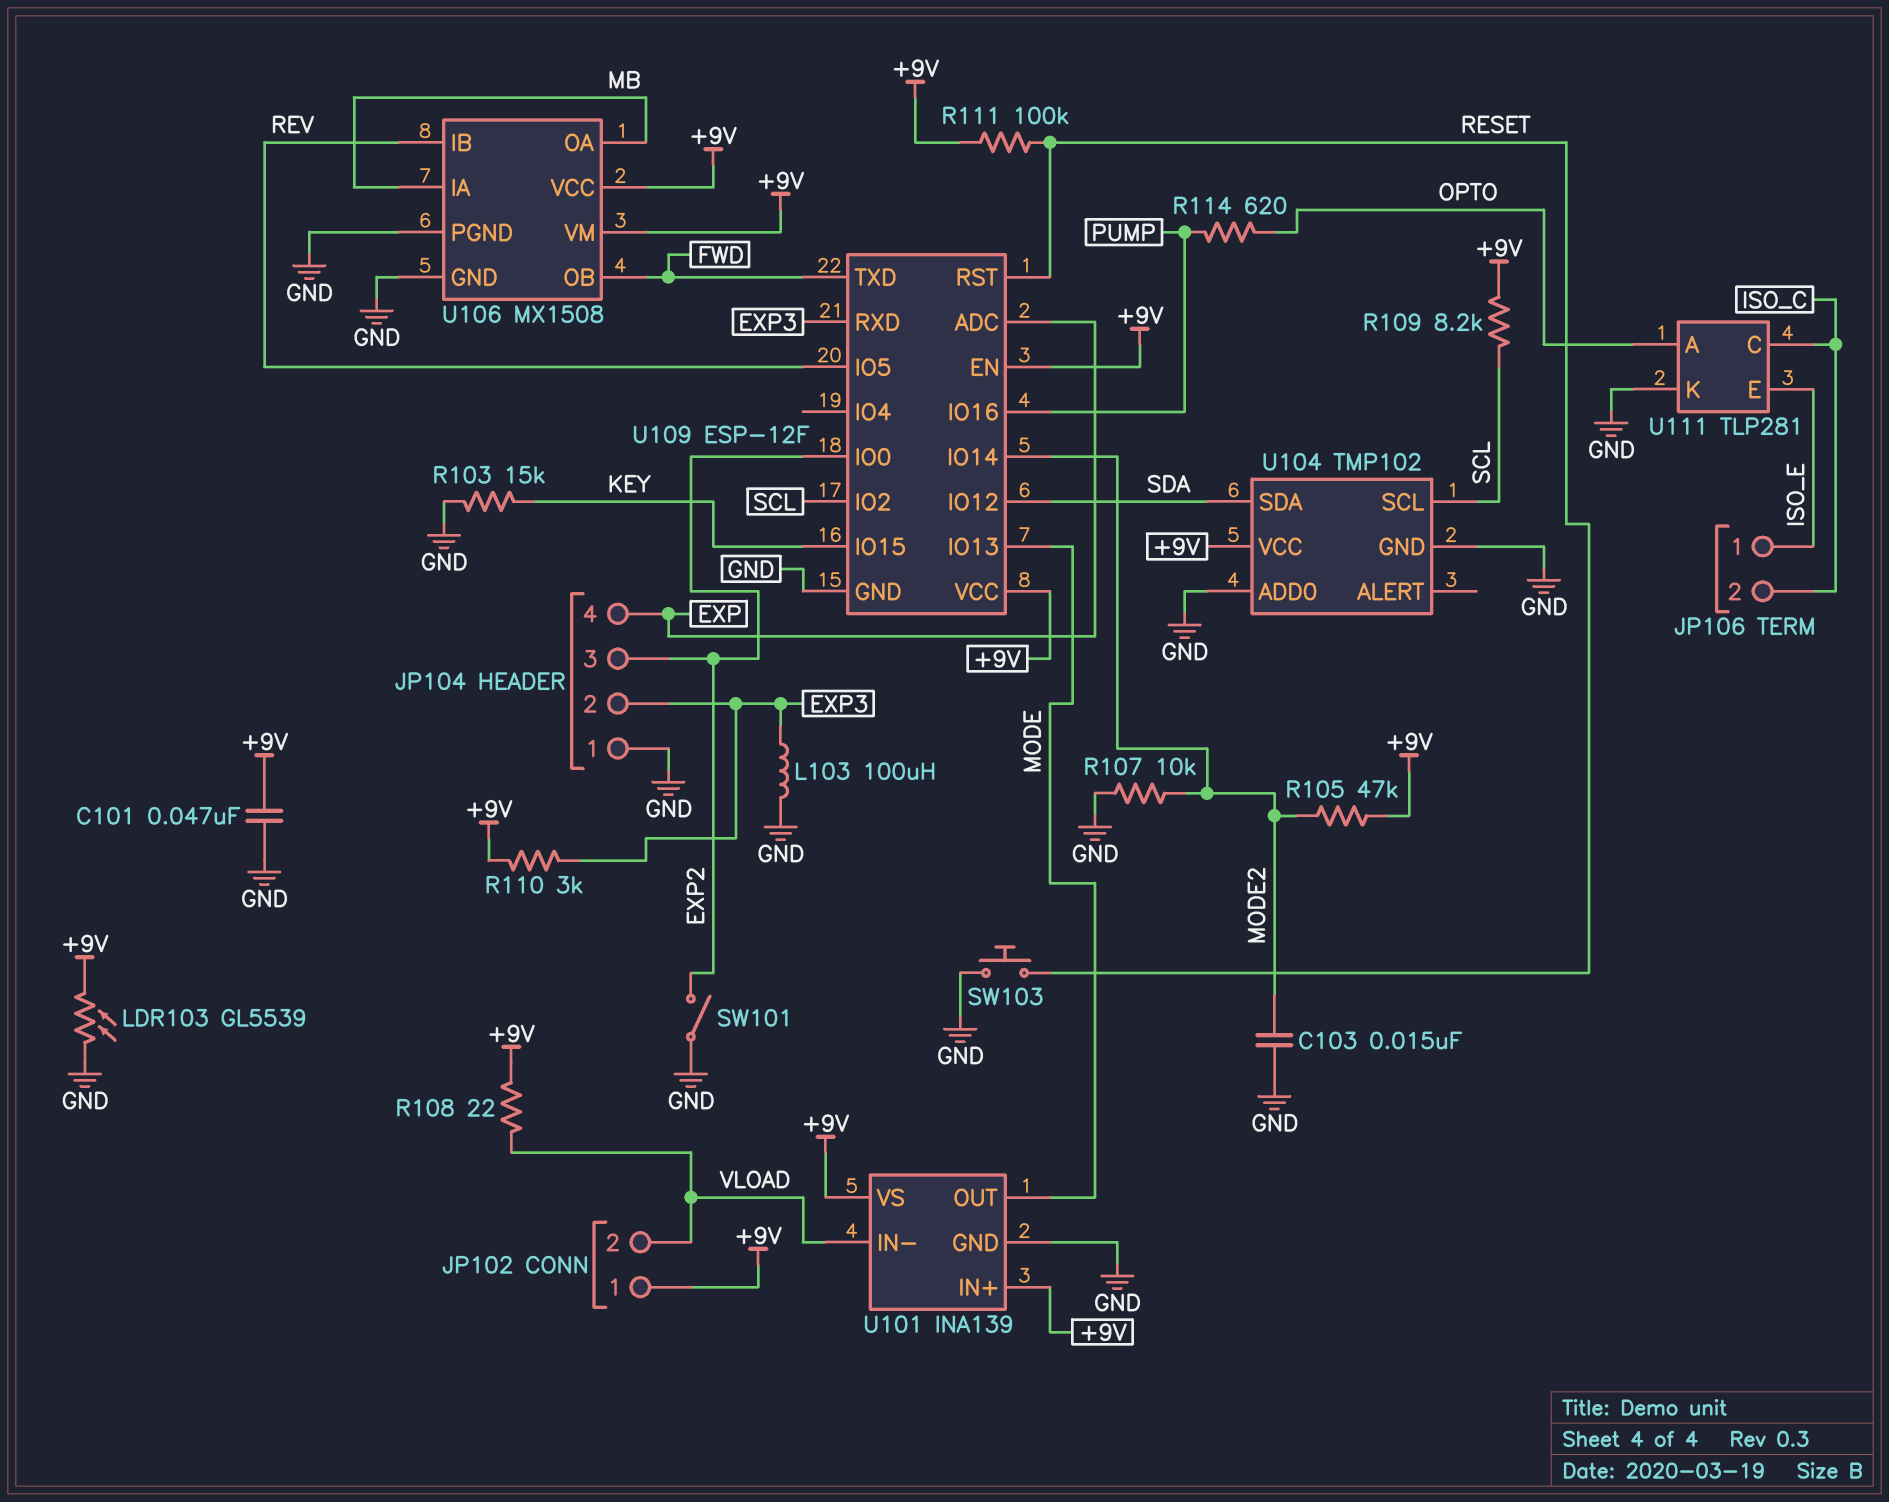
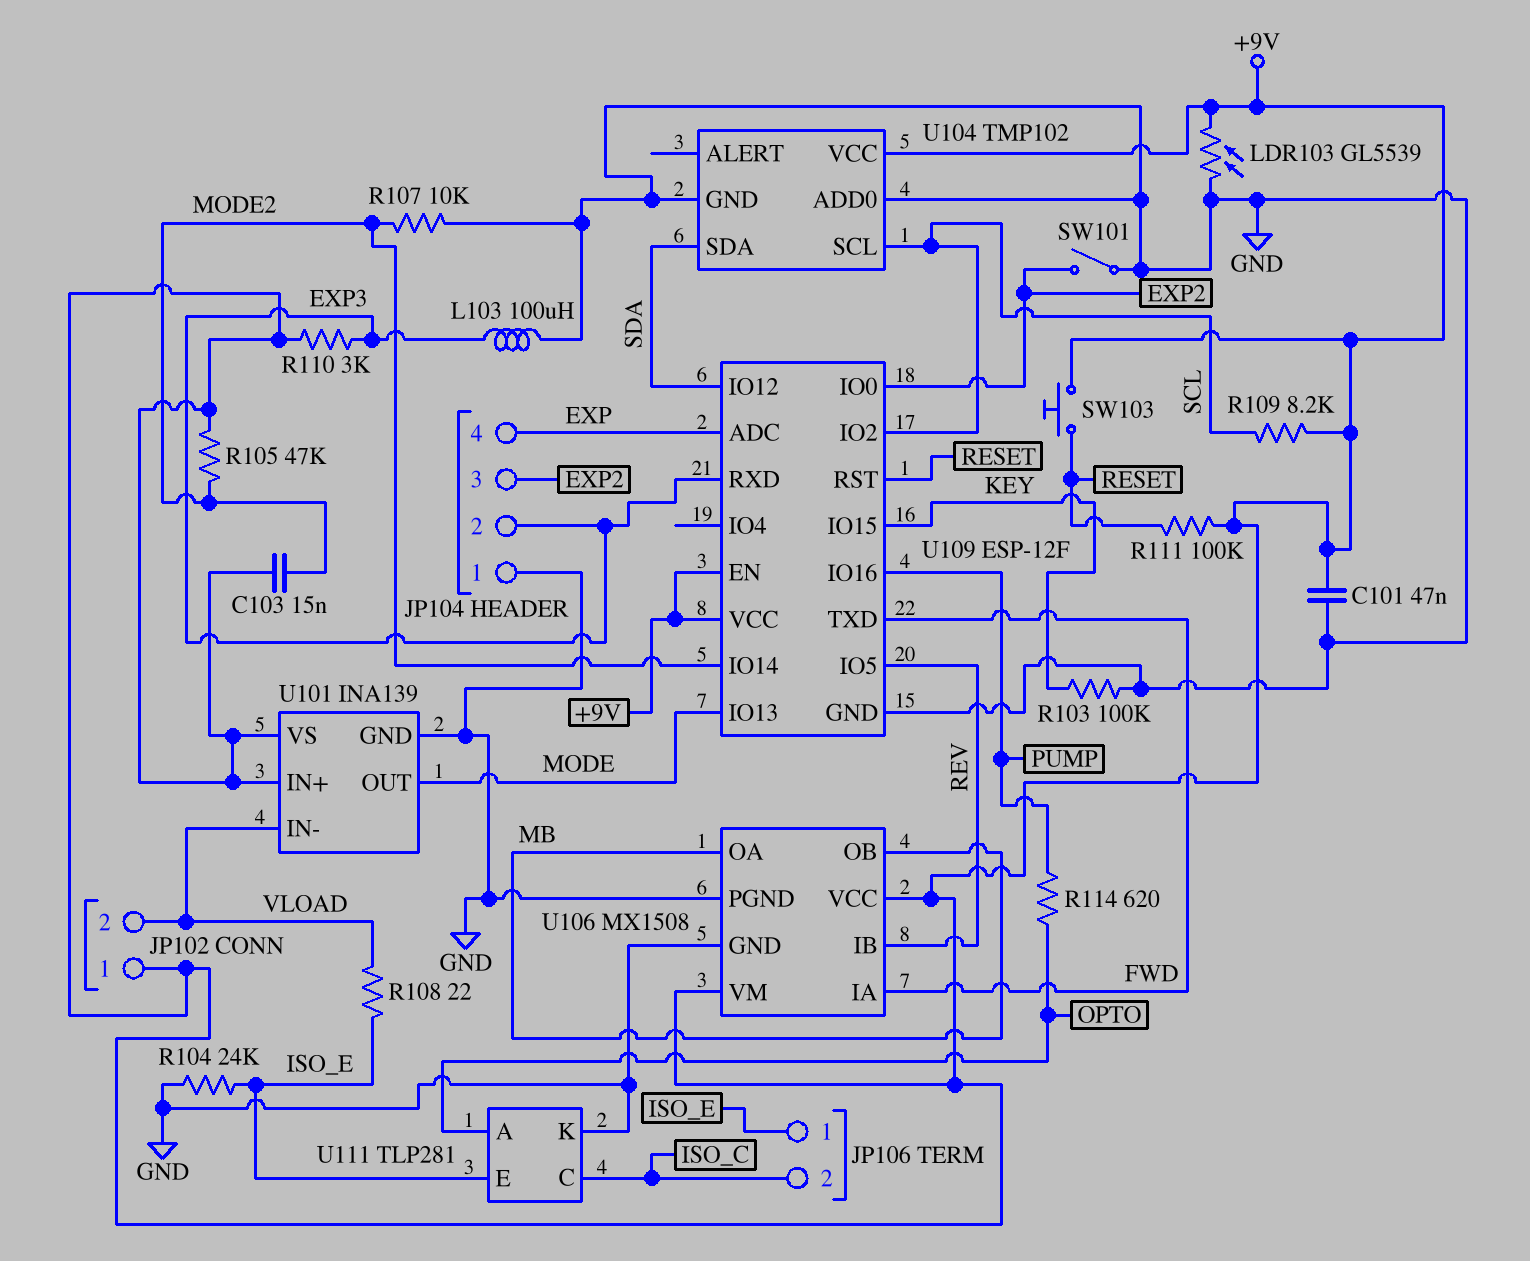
C103: 15nF (GND, MODE2) -> 15nF (+9V, MODE2)
R103: 15k (GND, KEY) -> 100k (GND, KEY)
R104: none -> 24k (GND, ISO_E)
R108: 22 (+9V, VLOAD) -> 22 (ISO_E, VLOAD)
SW103: button (GND, RESET) -> button (+9V, RESET)
U106 pin IA: MB -> FWD
U106 pin OB: FWD -> MB

